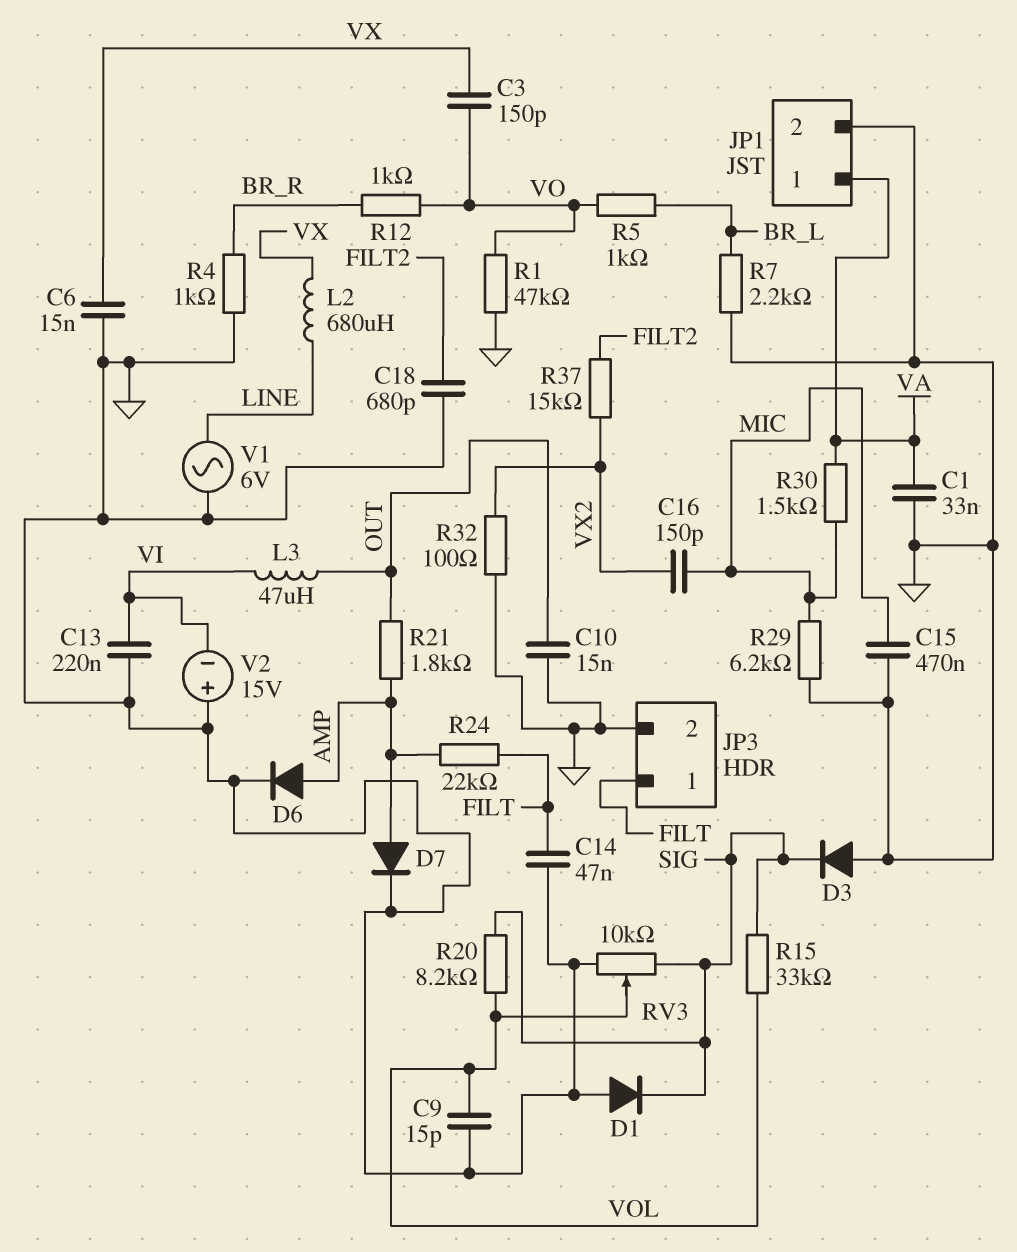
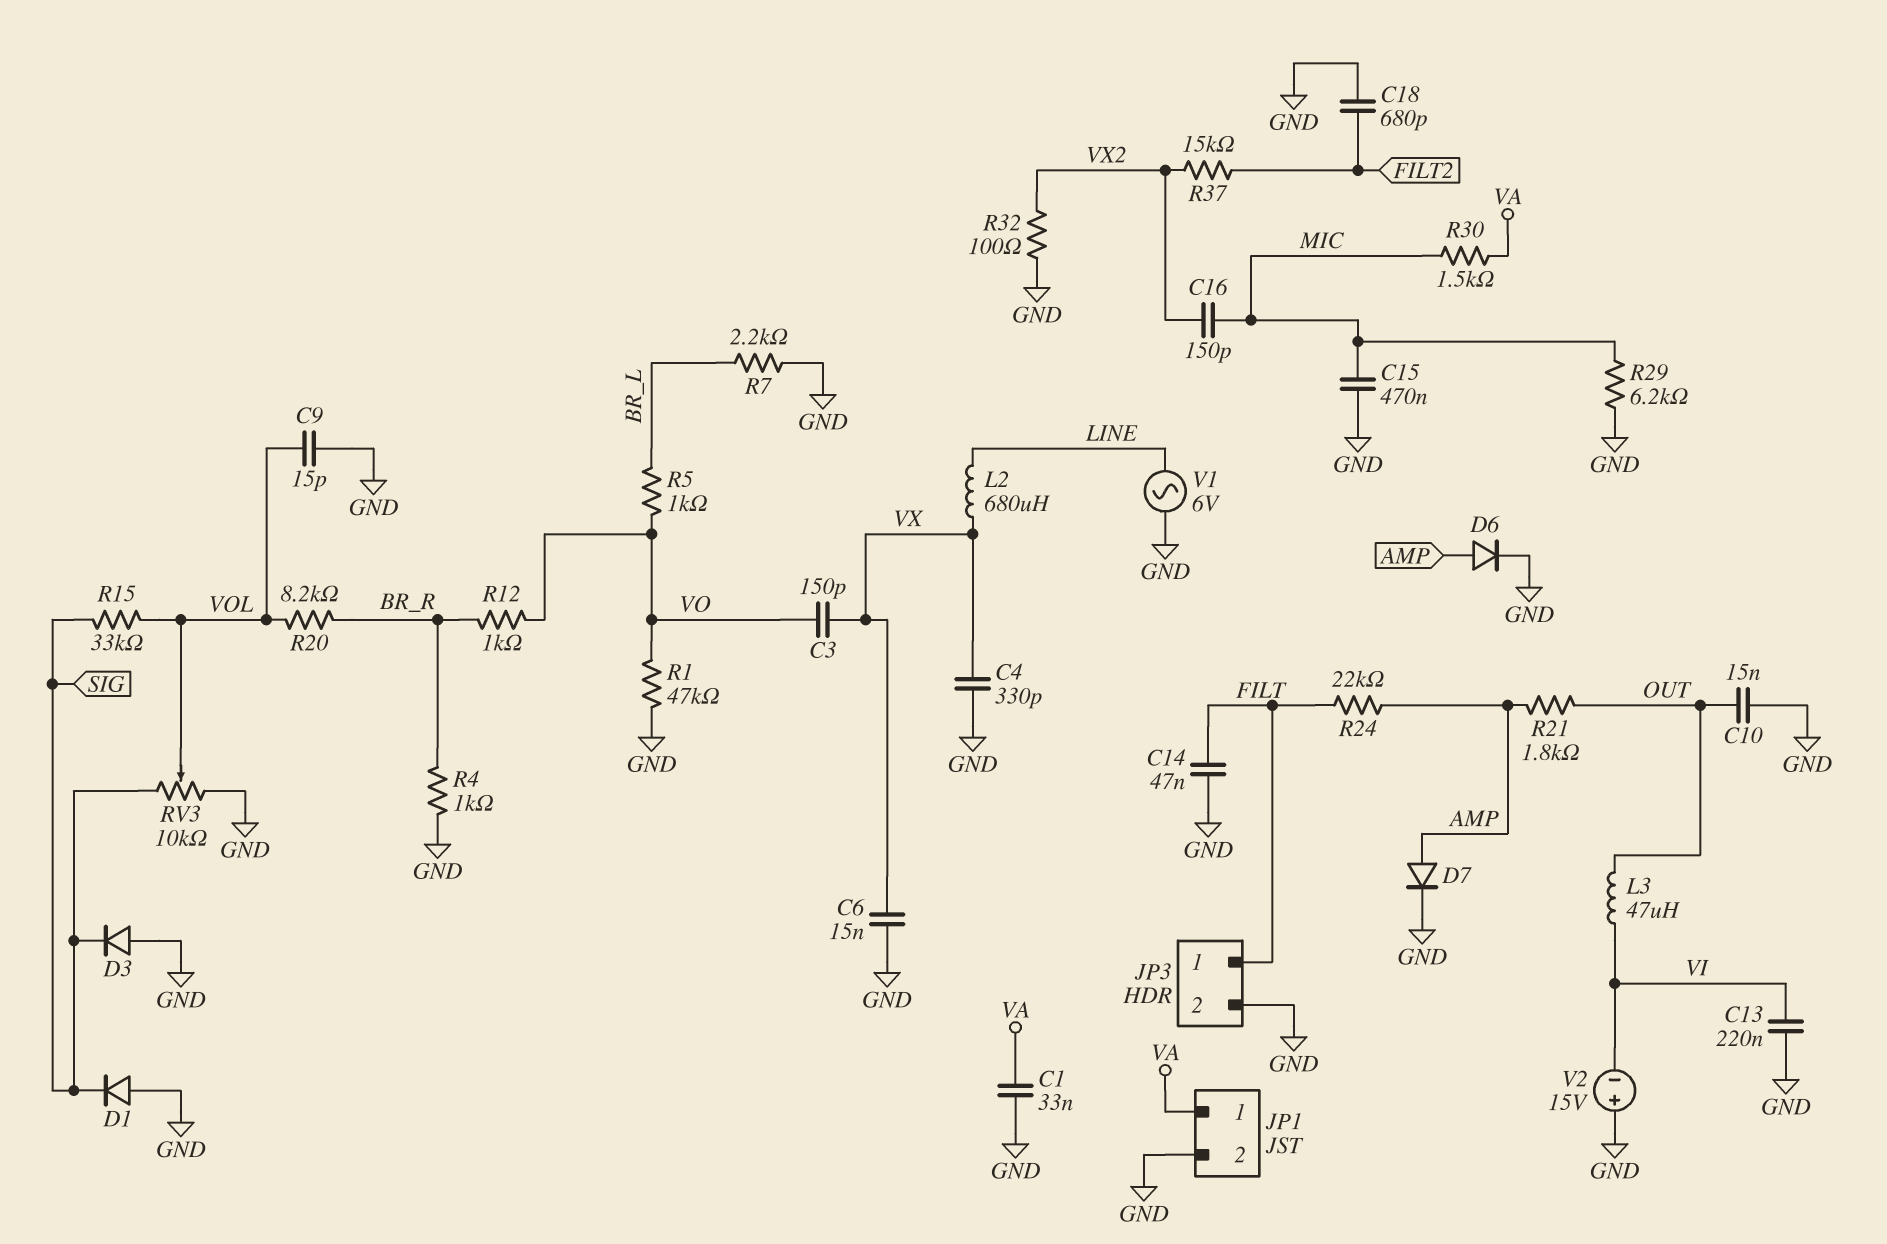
C4: none -> 330pF (GND, VX)
R20: 8.2k (SIG, VOL) -> 8.2k (BR_R, VOL)

